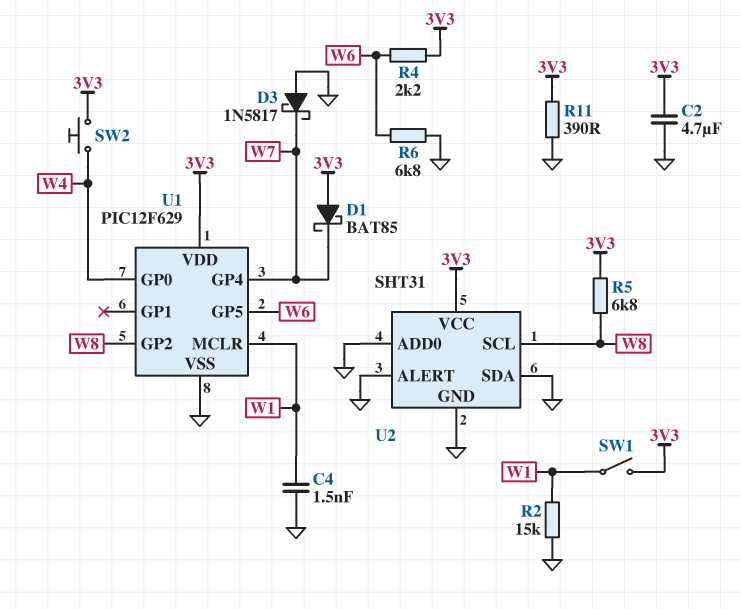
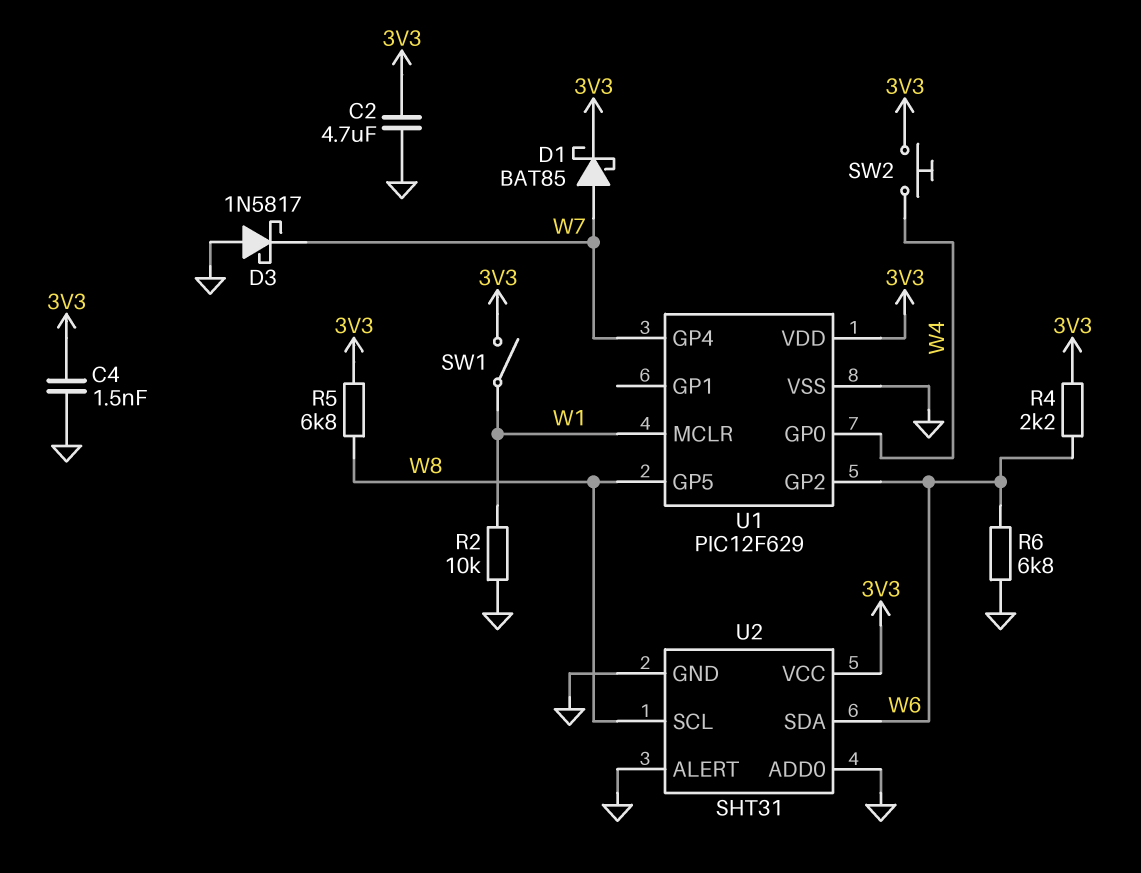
C4: 1.5nF (GND, W1) -> 1.5nF (3V3, GND)
D1: schottky BAT85 (A 3V3, K W7) -> schottky BAT85 (A W7, K 3V3)
R2: 15k (GND, W1) -> 10k (GND, W1)
R11: 390 (3V3, GND) -> none
U1 pin GP2: W8 -> W6
U1 pin GP5: W6 -> W8
U2 pin SDA: GND -> W6

